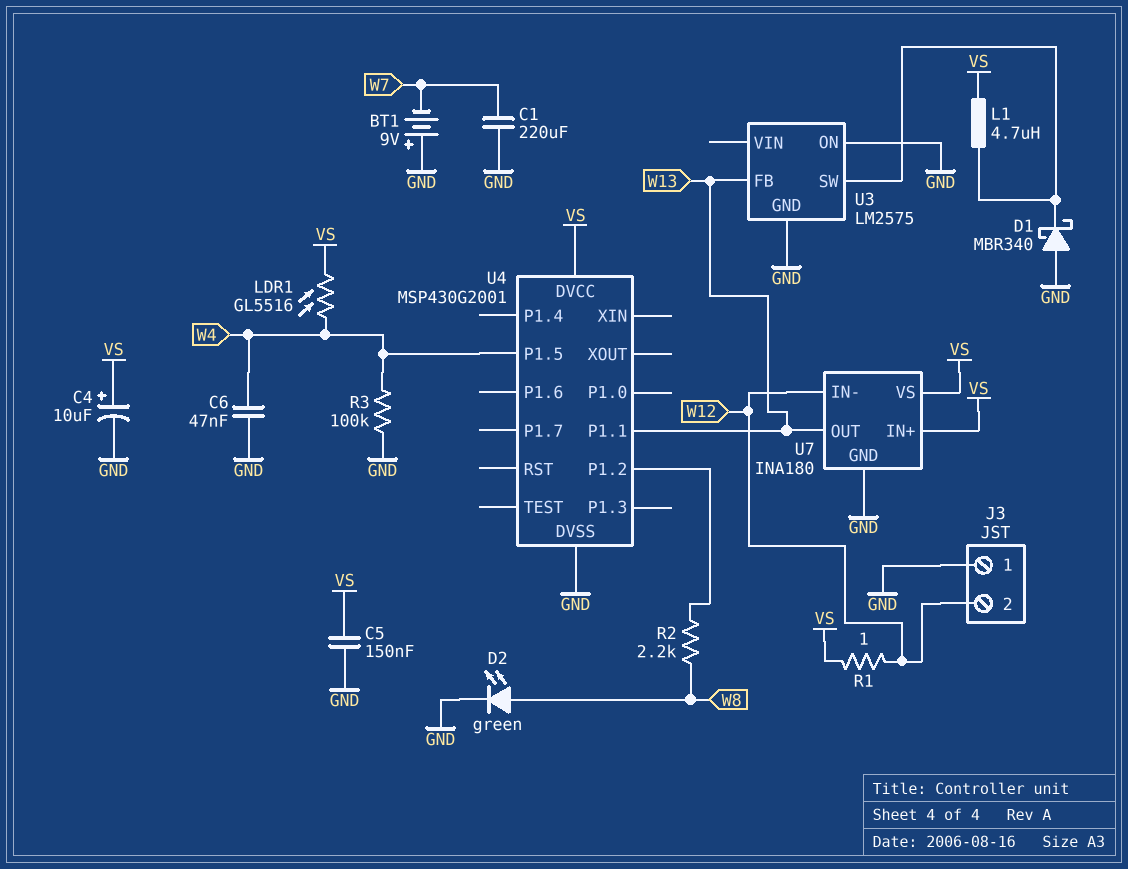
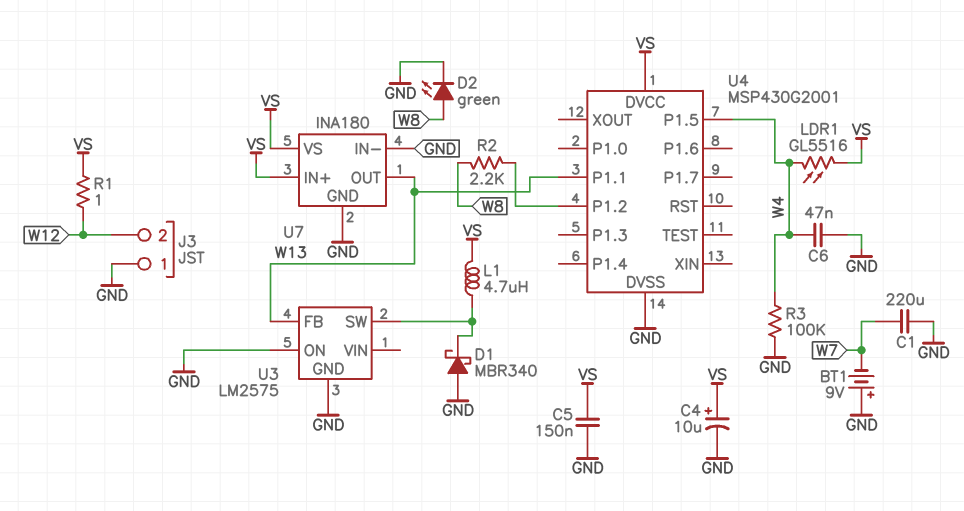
U7 pin IN-: W12 -> GND

